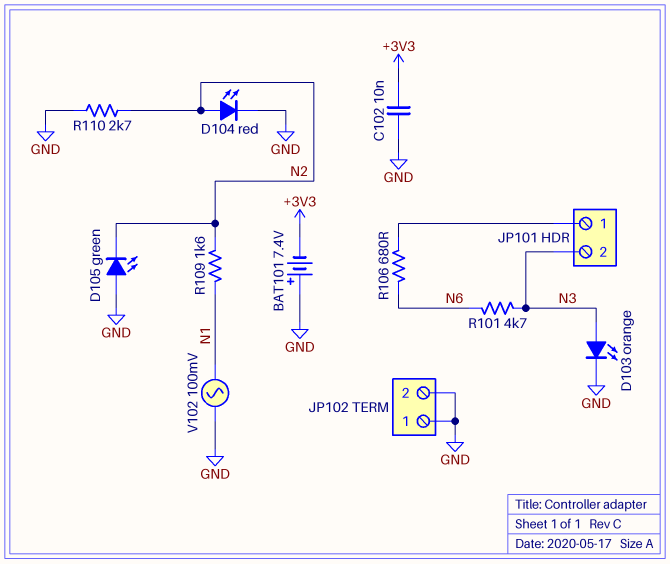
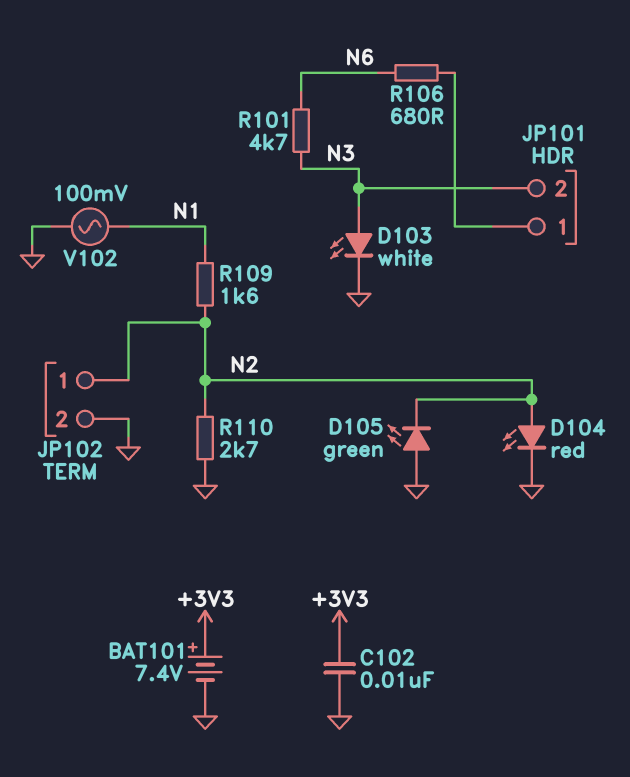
BAT101: 7.4V (plus GND, minus +3V3) -> 7.4V (plus +3V3, minus GND)
D103: LED orange (A N3, K GND) -> LED white (A N3, K GND)
JP102 pin 1: GND -> N2

